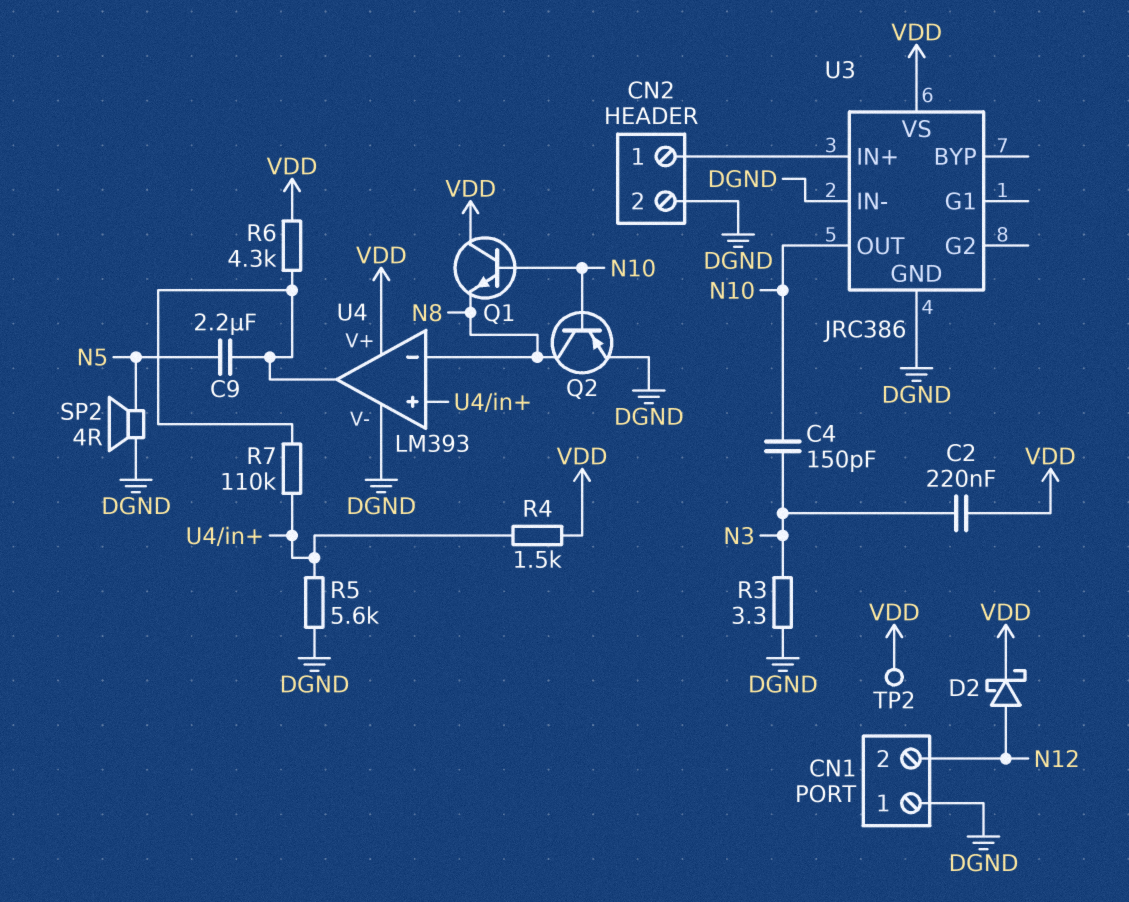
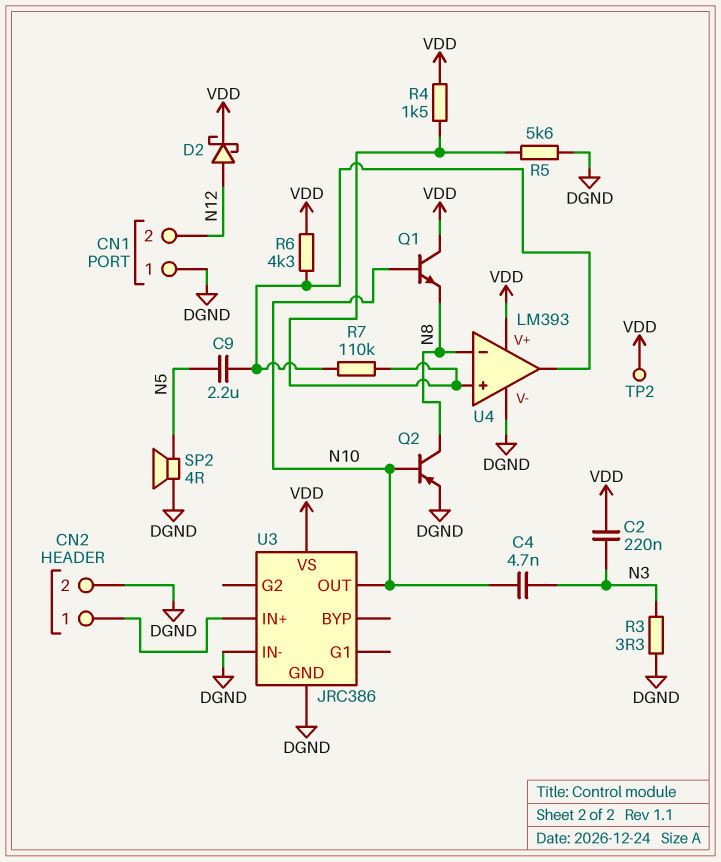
C4: 150pF (N3, N10) -> 4.7nF (N3, N10)

